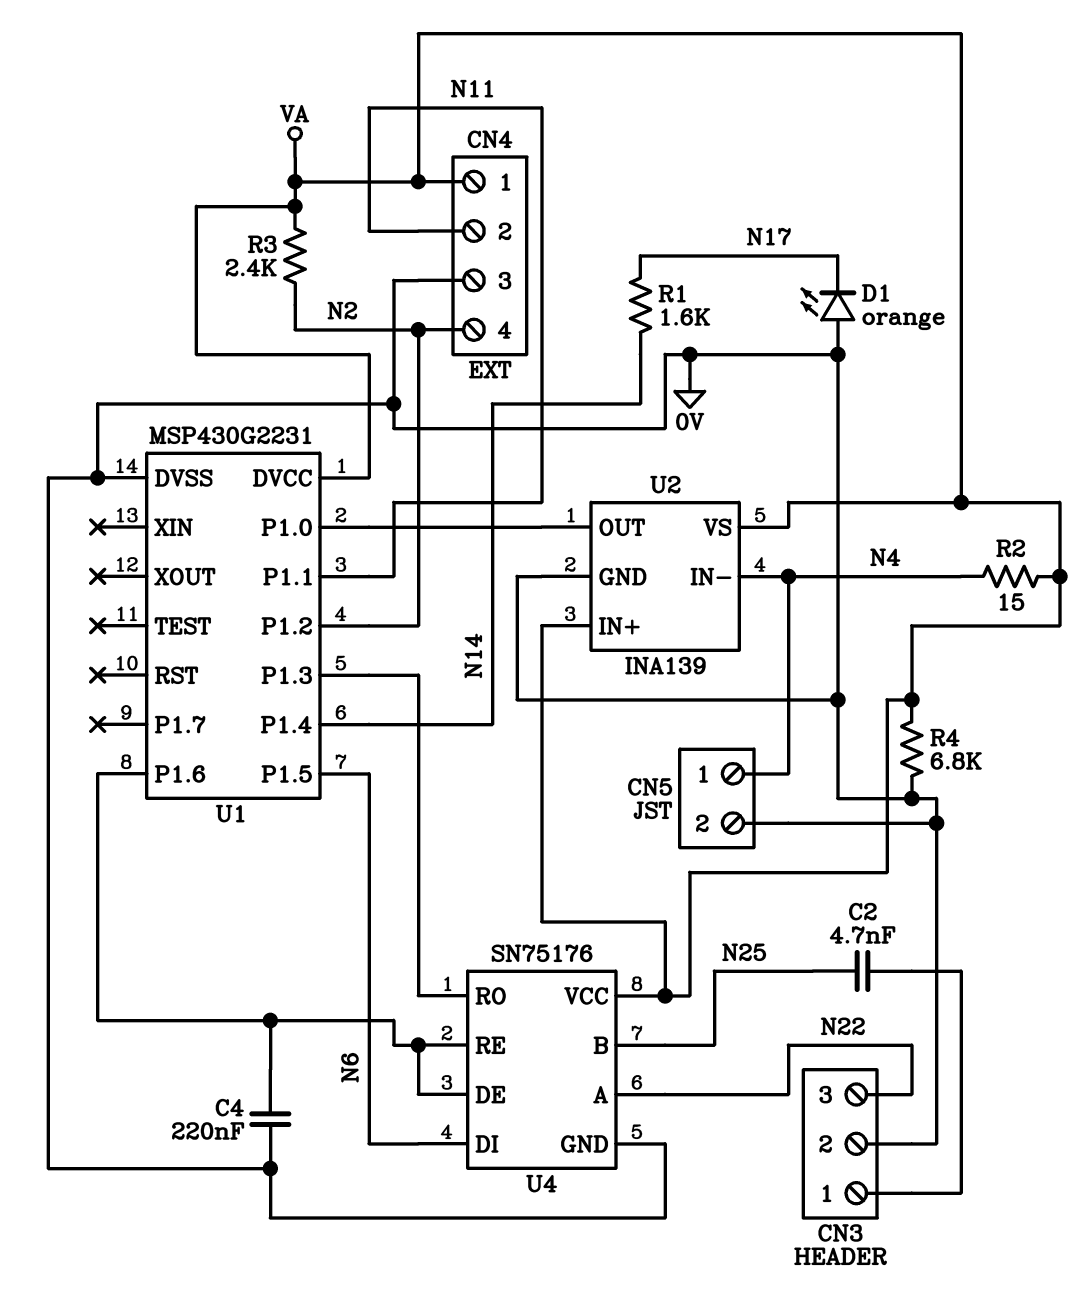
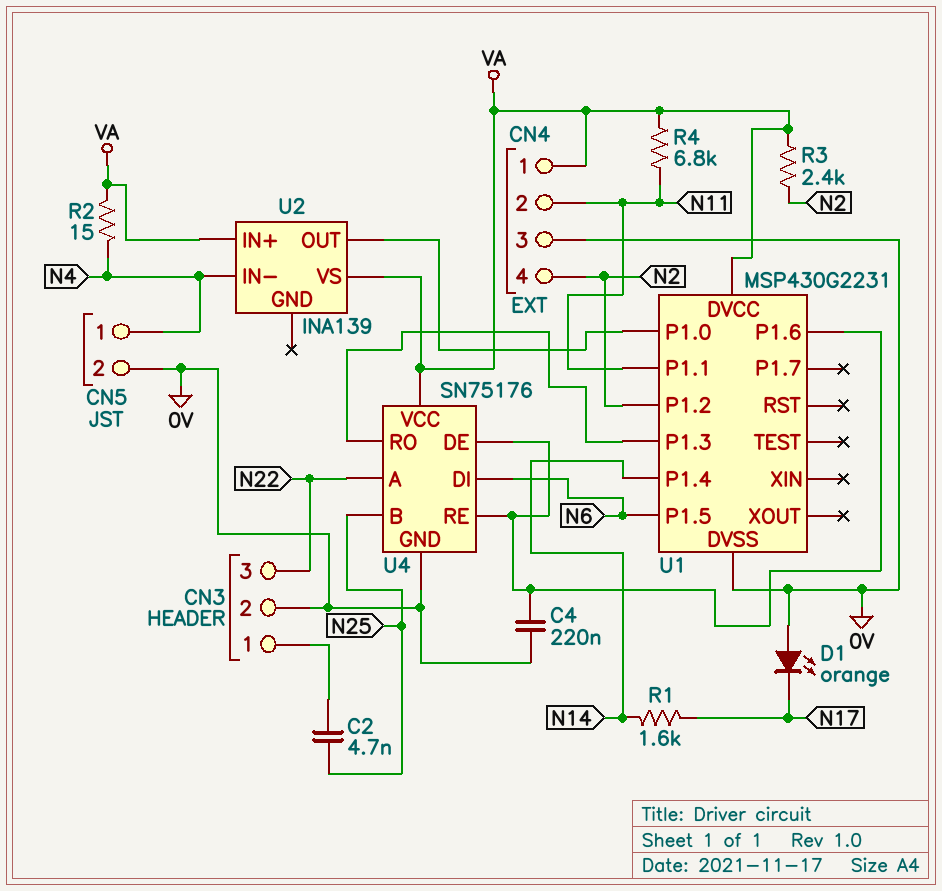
R4: 6.8k (0V, VA) -> 6.8k (N11, VA)
U2 pin GND: 0V -> none

